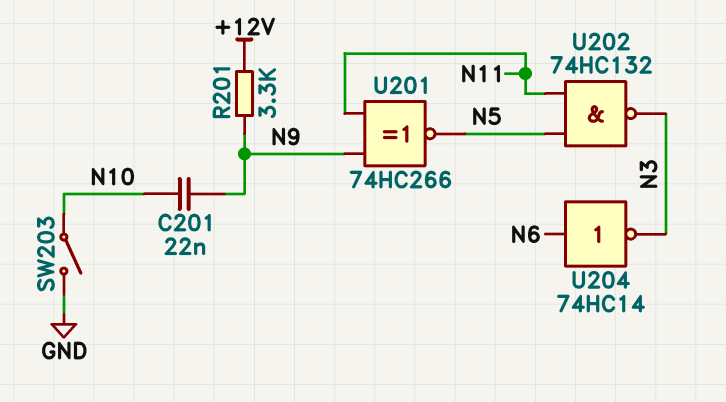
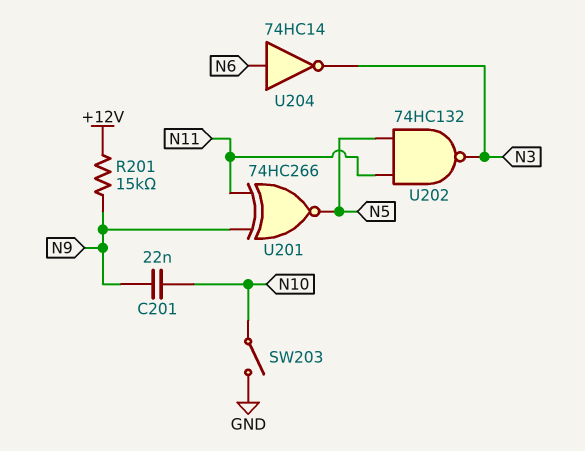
R201: 3.3k (+12V, N9) -> 15k (+12V, N9)

